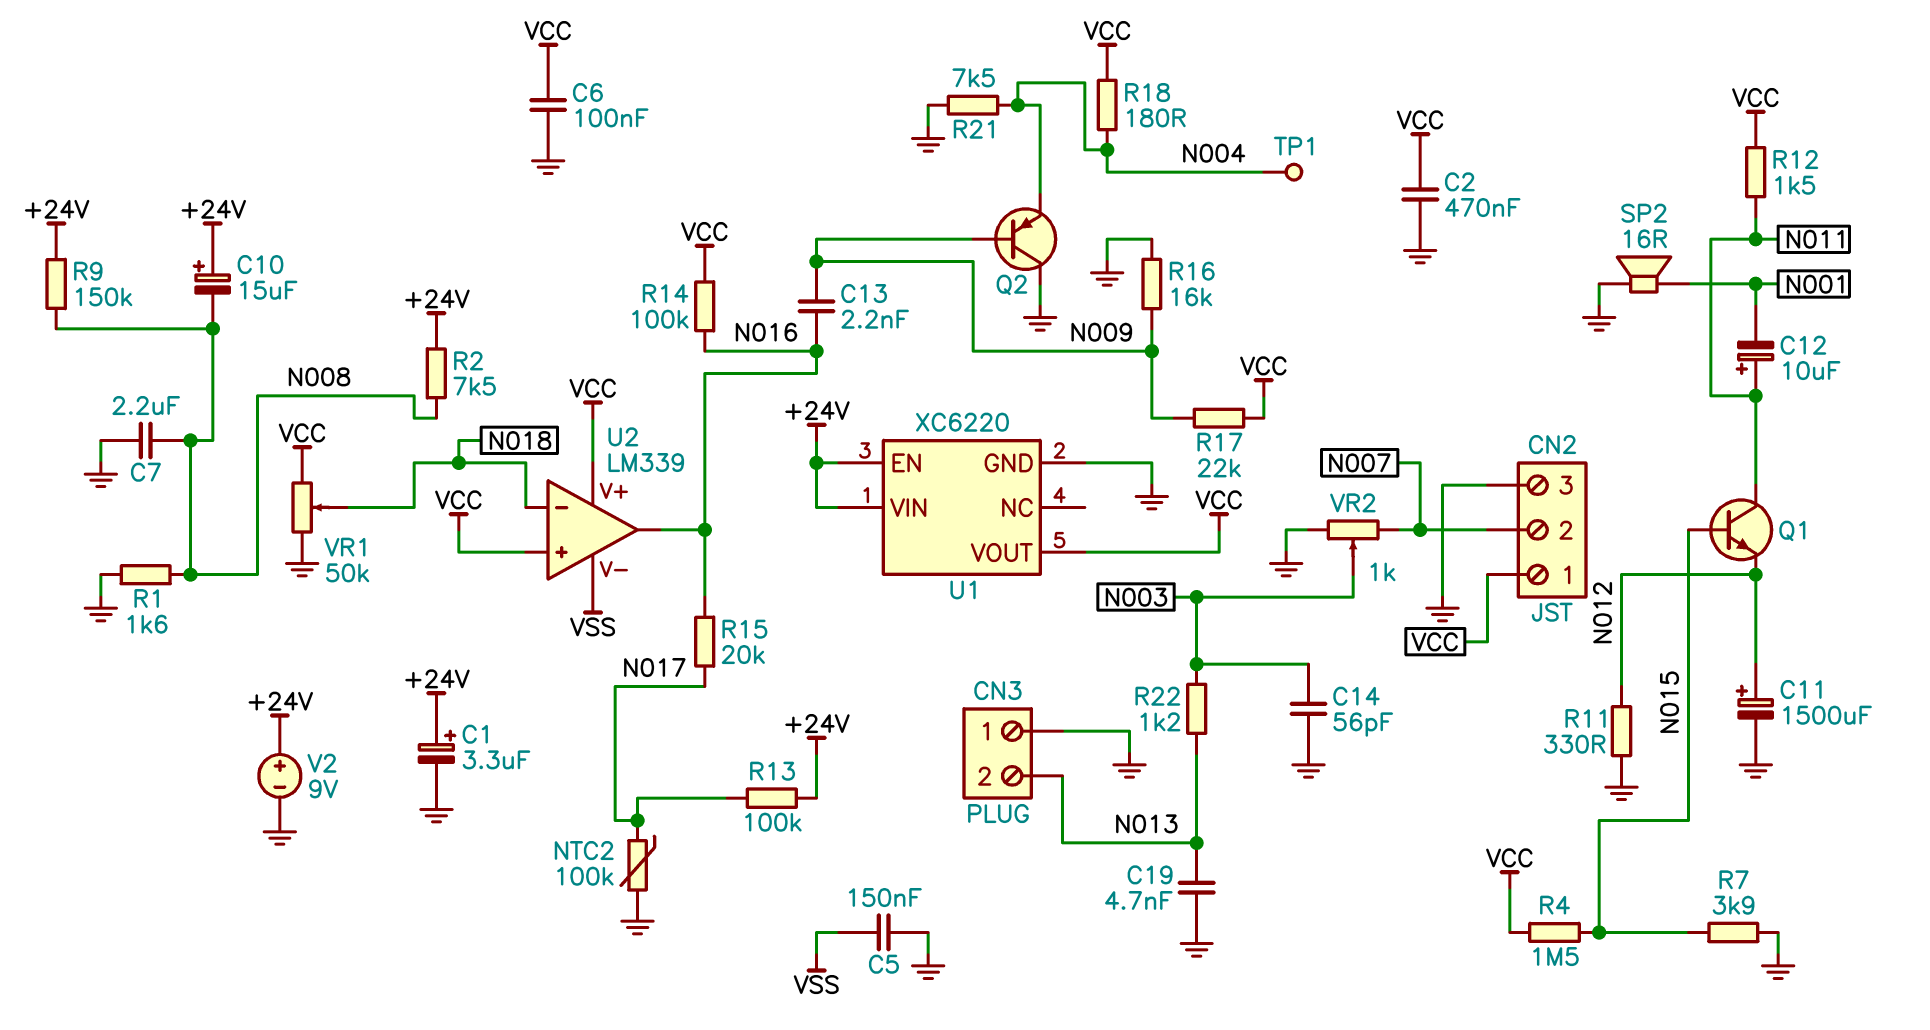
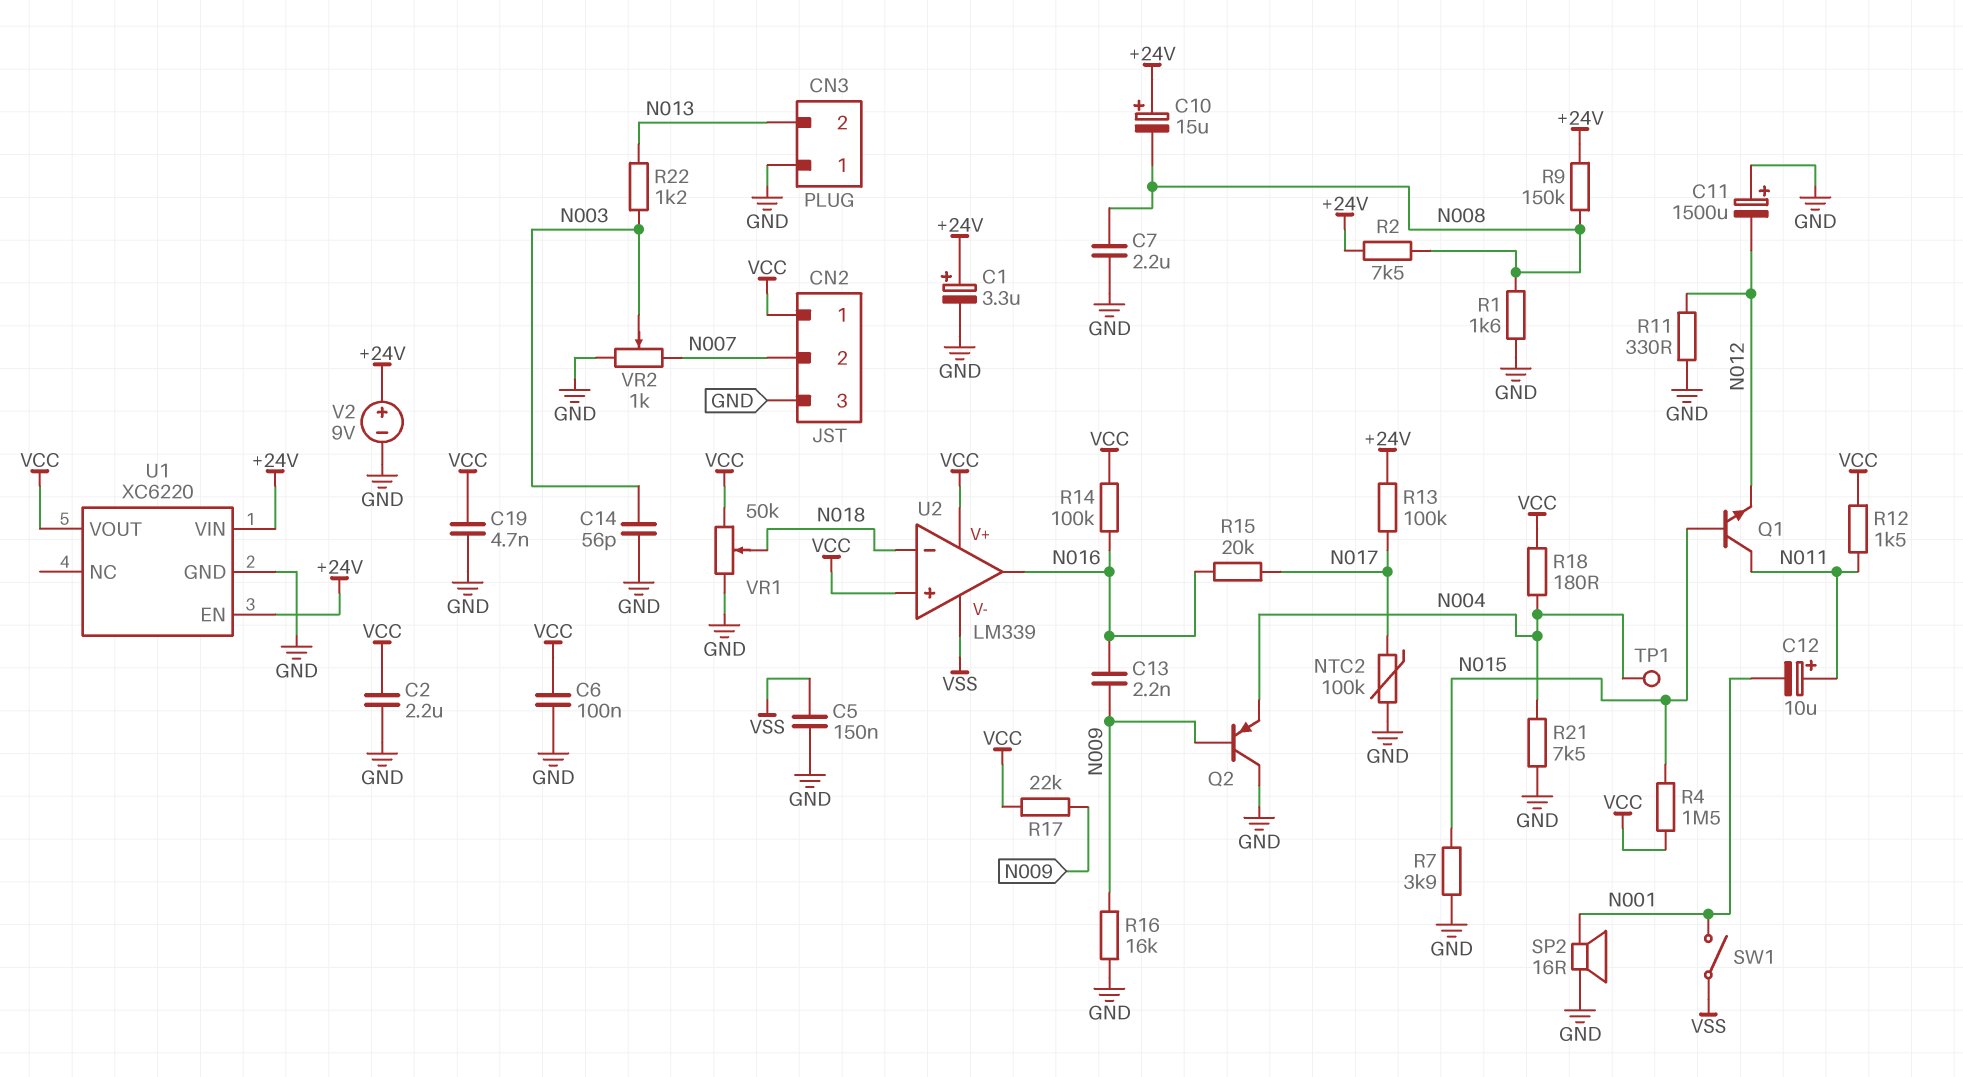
C2: 470nF (GND, VCC) -> 2.2uF (GND, VCC)
C11: 1500uF (plus N012, minus GND) -> 1500uF (plus GND, minus N012)
C19: 4.7nF (GND, N013) -> 4.7nF (GND, VCC)
SW1: none -> switch (N001, VSS)

